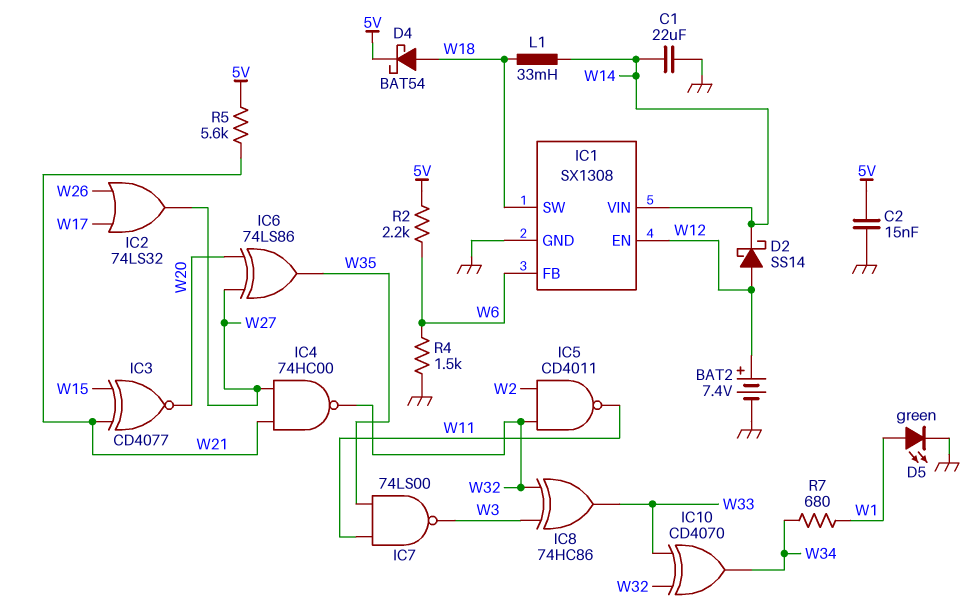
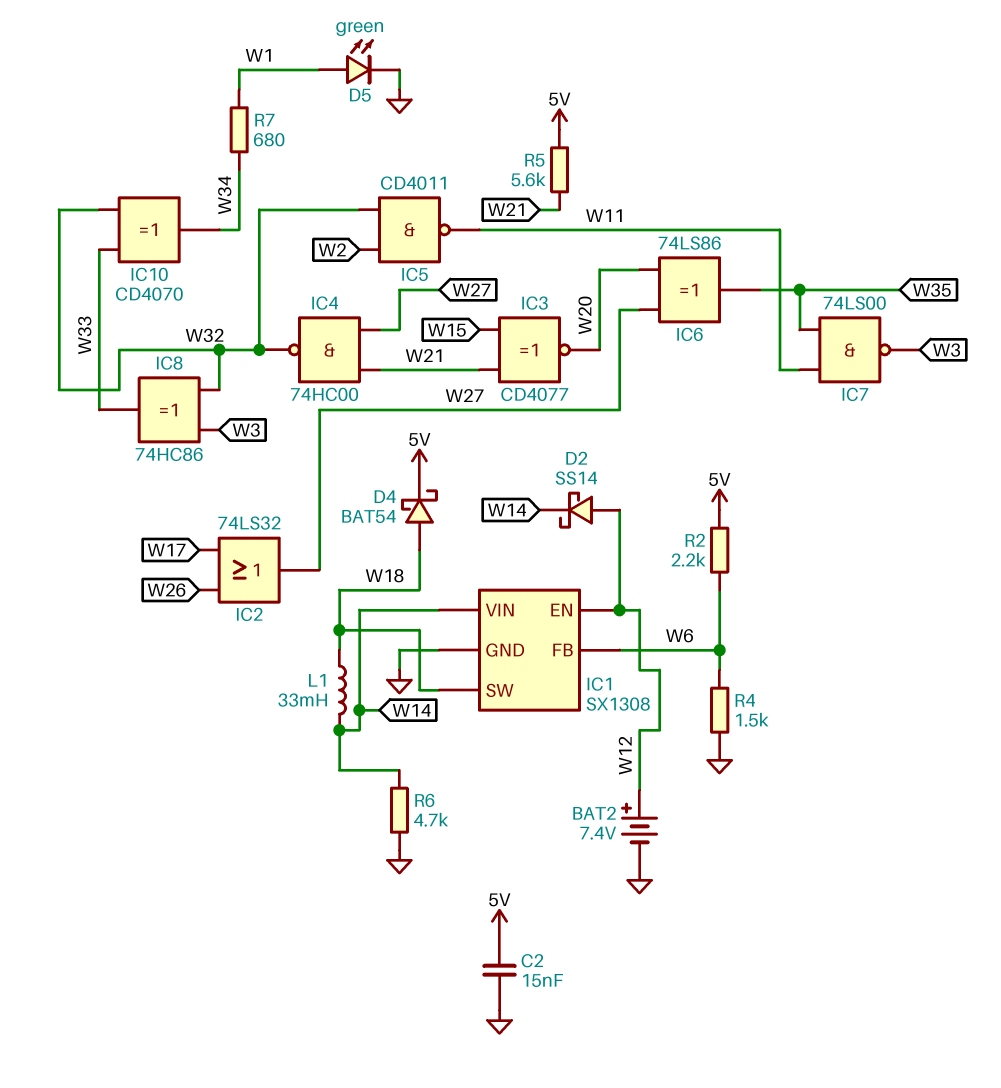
C1: 22uF (GND, W14) -> none
R6: none -> 4.7k (GND, W14)

